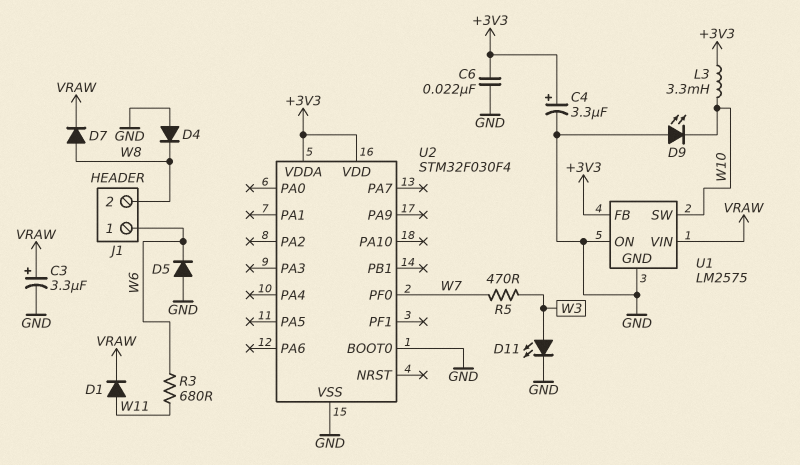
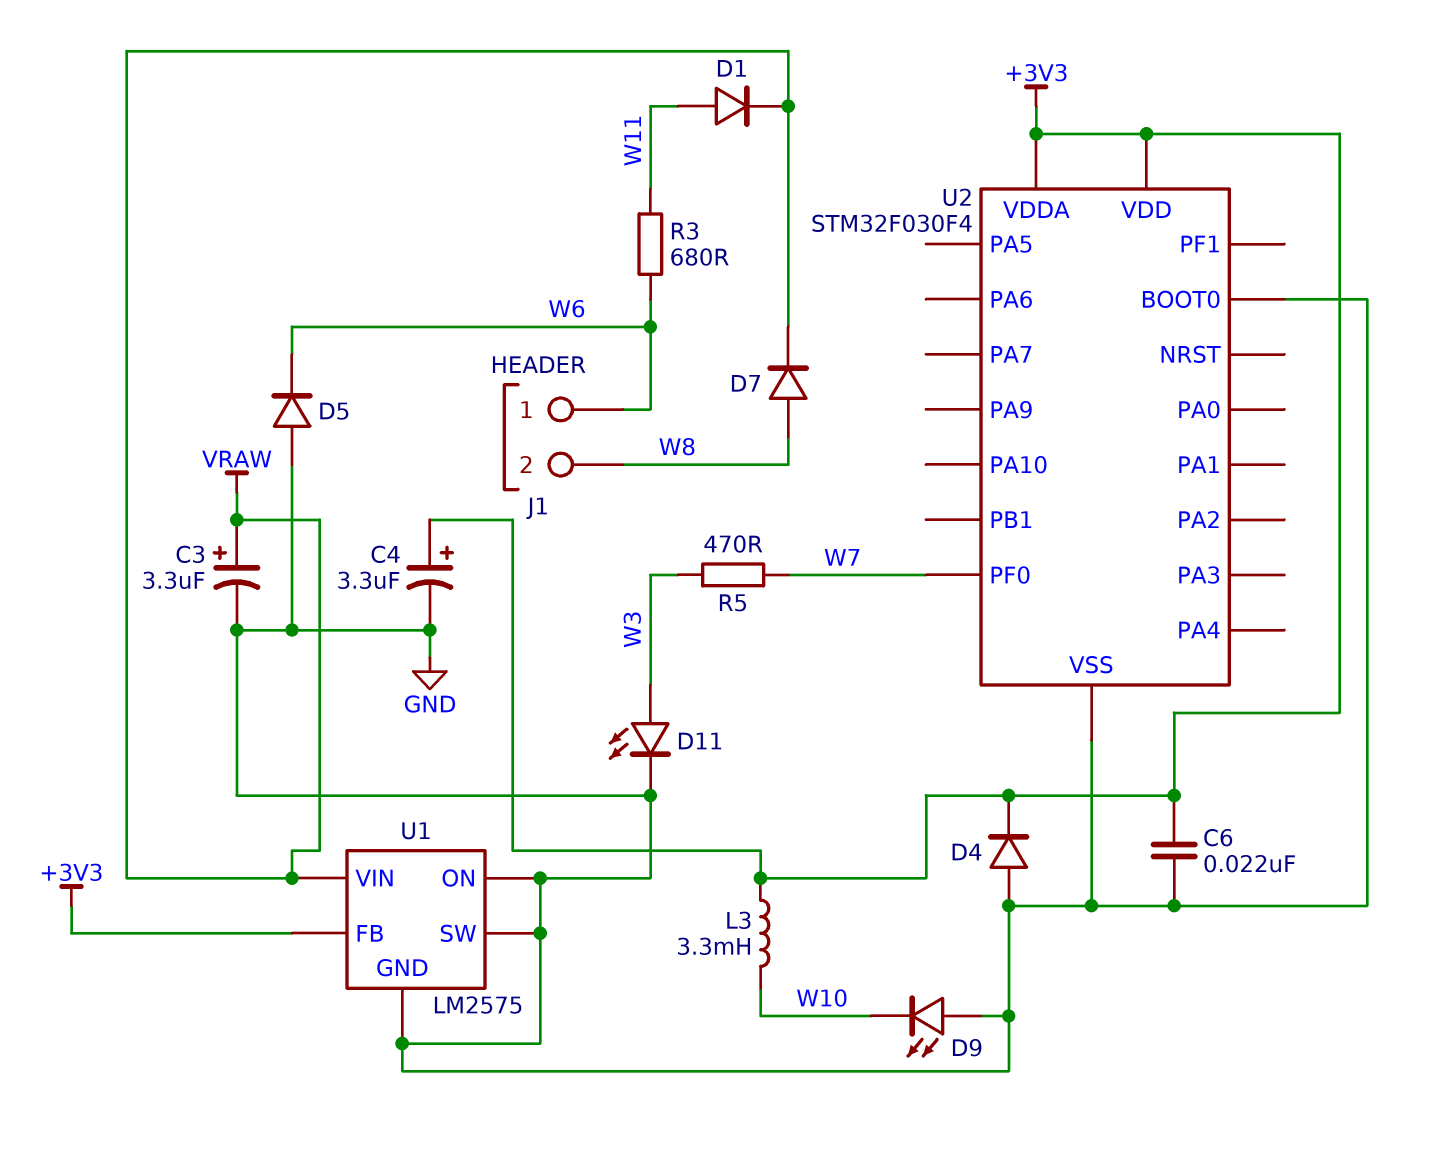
D4: diode (A GND, K W8) -> diode (A GND, K +3V3)
U1 pin SW: W10 -> GND

